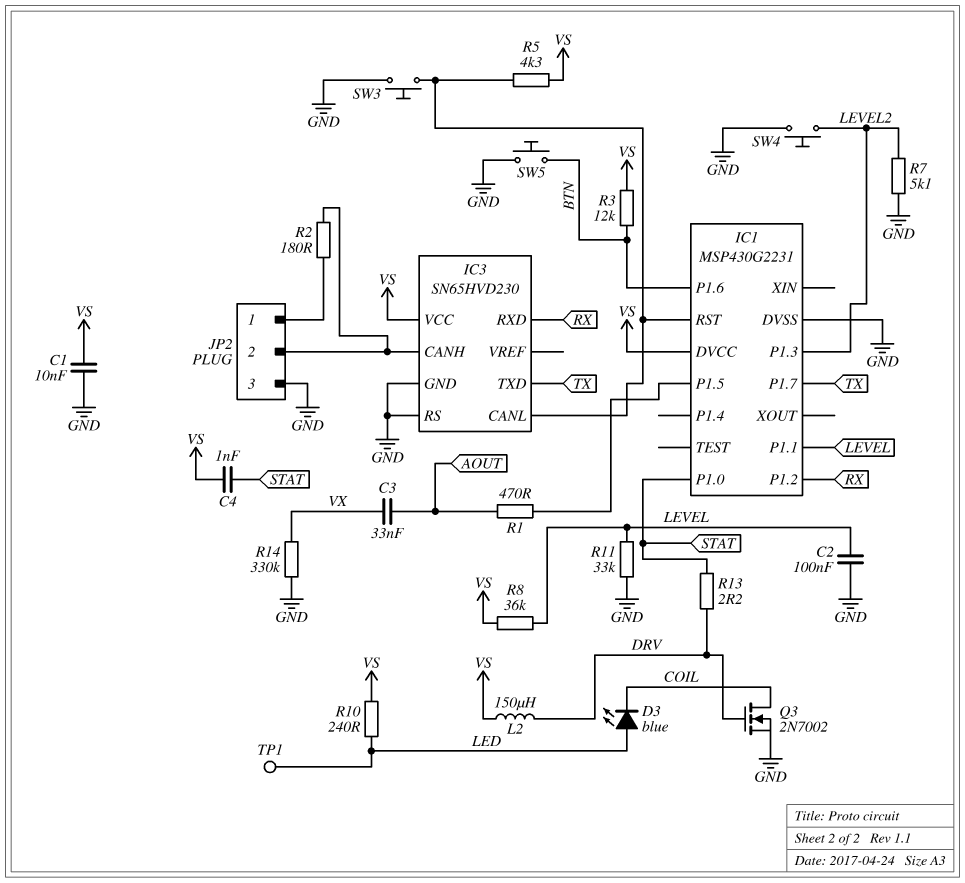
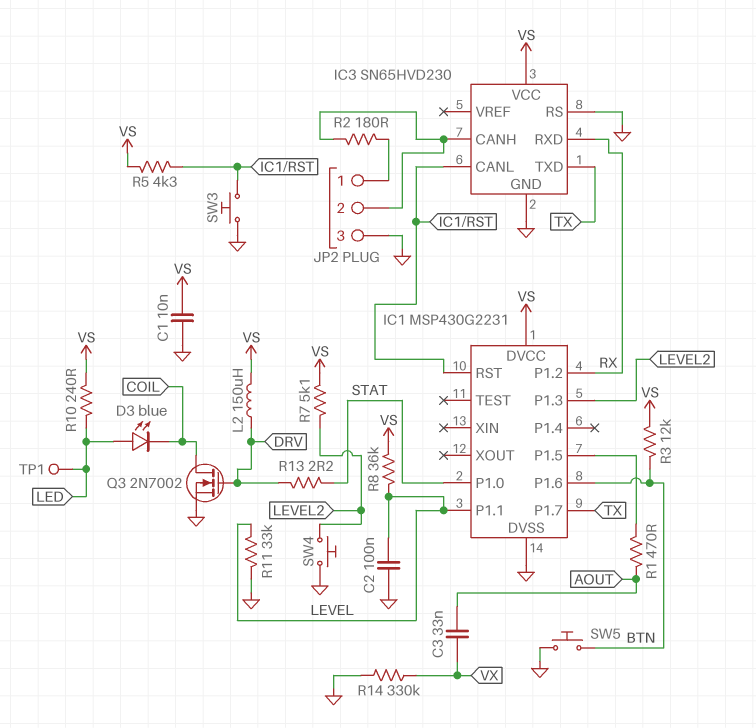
C4: 1nF (STAT, VS) -> none
R7: 5.1k (GND, LEVEL2) -> 5.1k (LEVEL2, VS)

